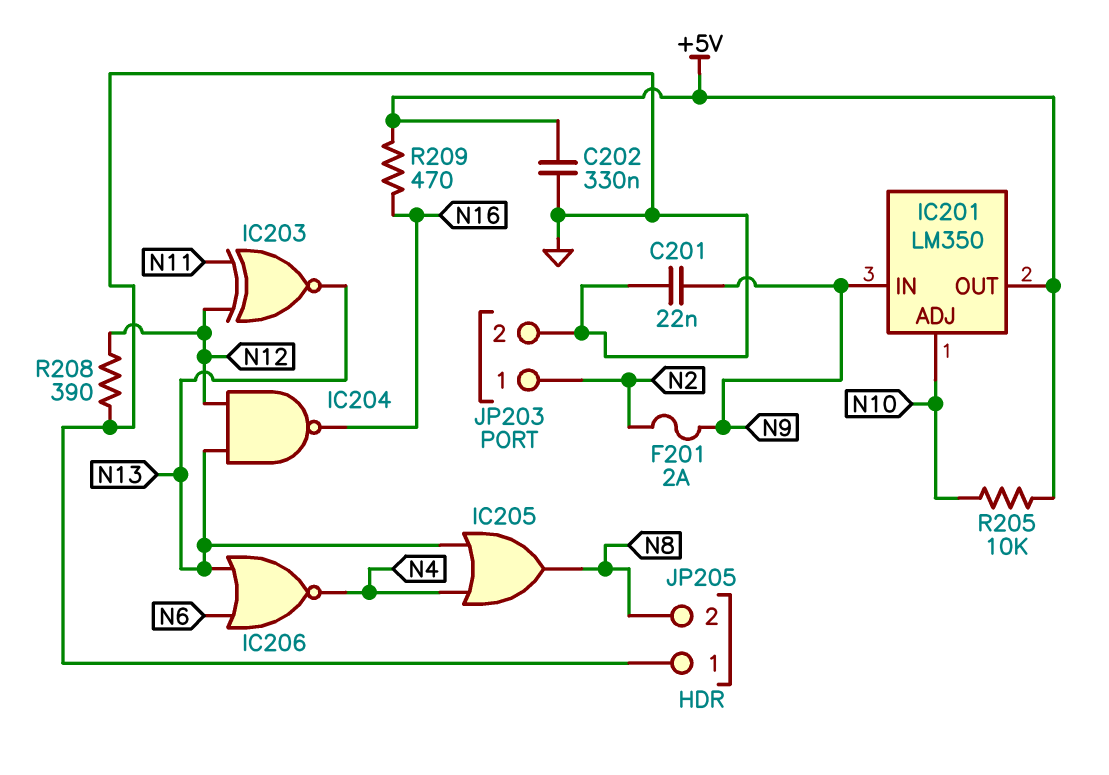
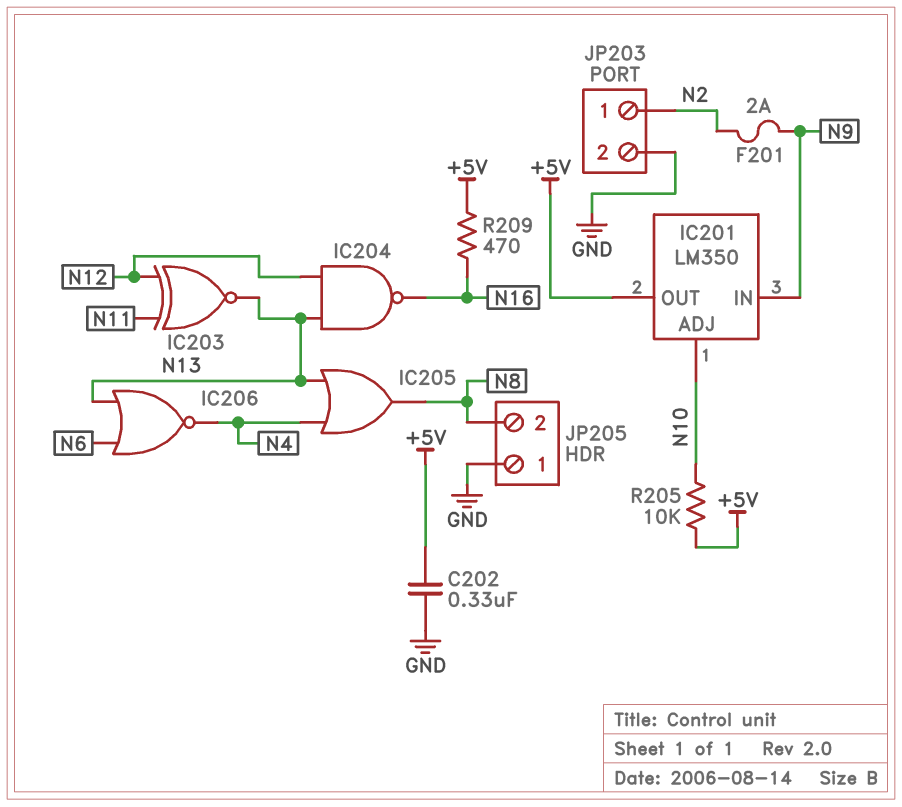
C201: 22nF (GND, N9) -> none
R208: 390 (GND, N12) -> none

